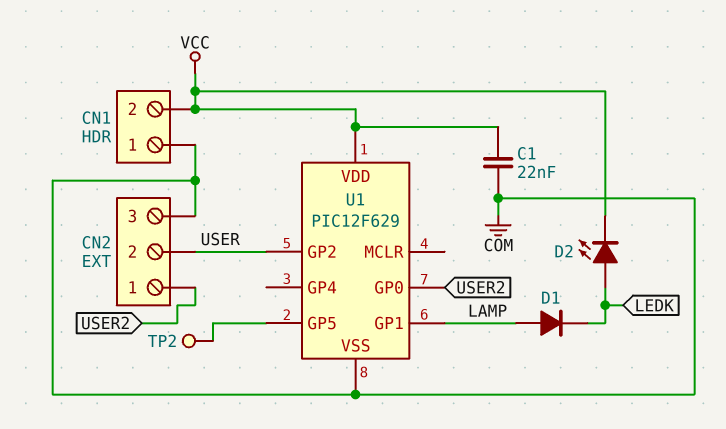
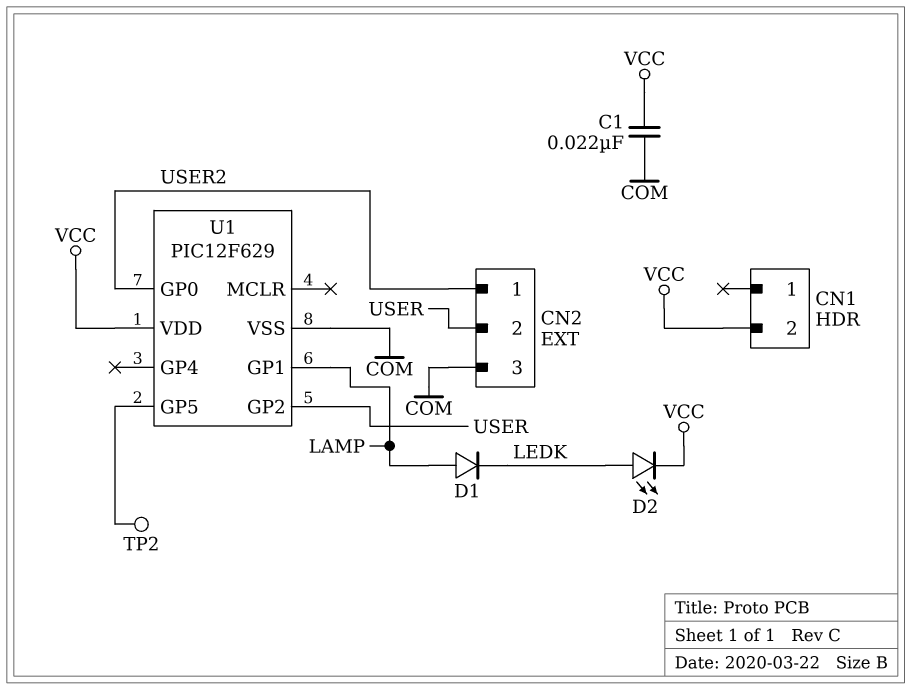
CN1 pin 1: COM -> none

